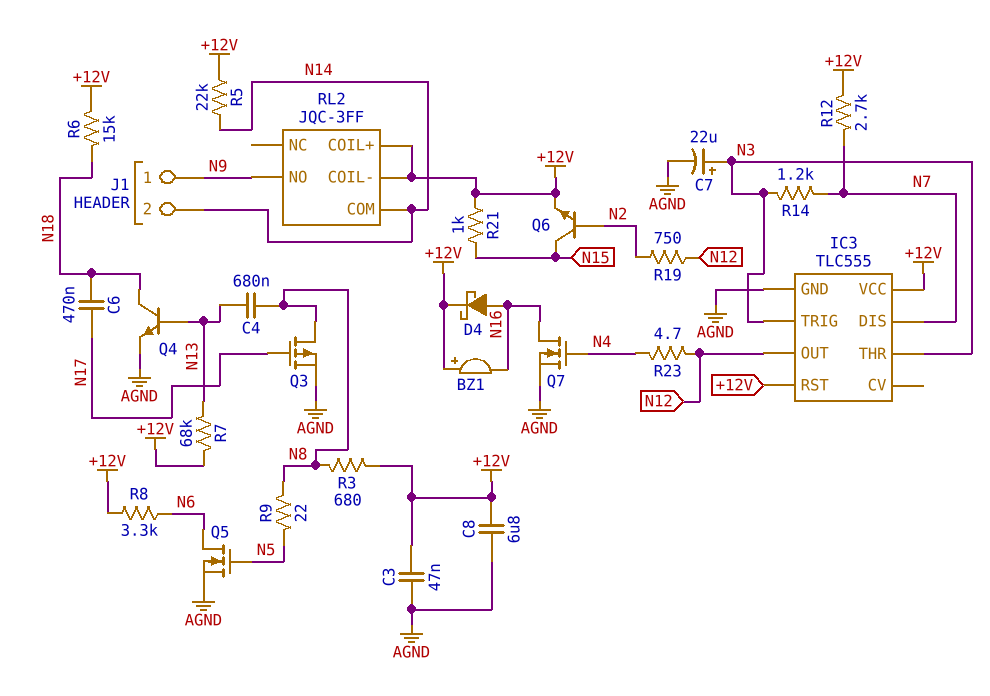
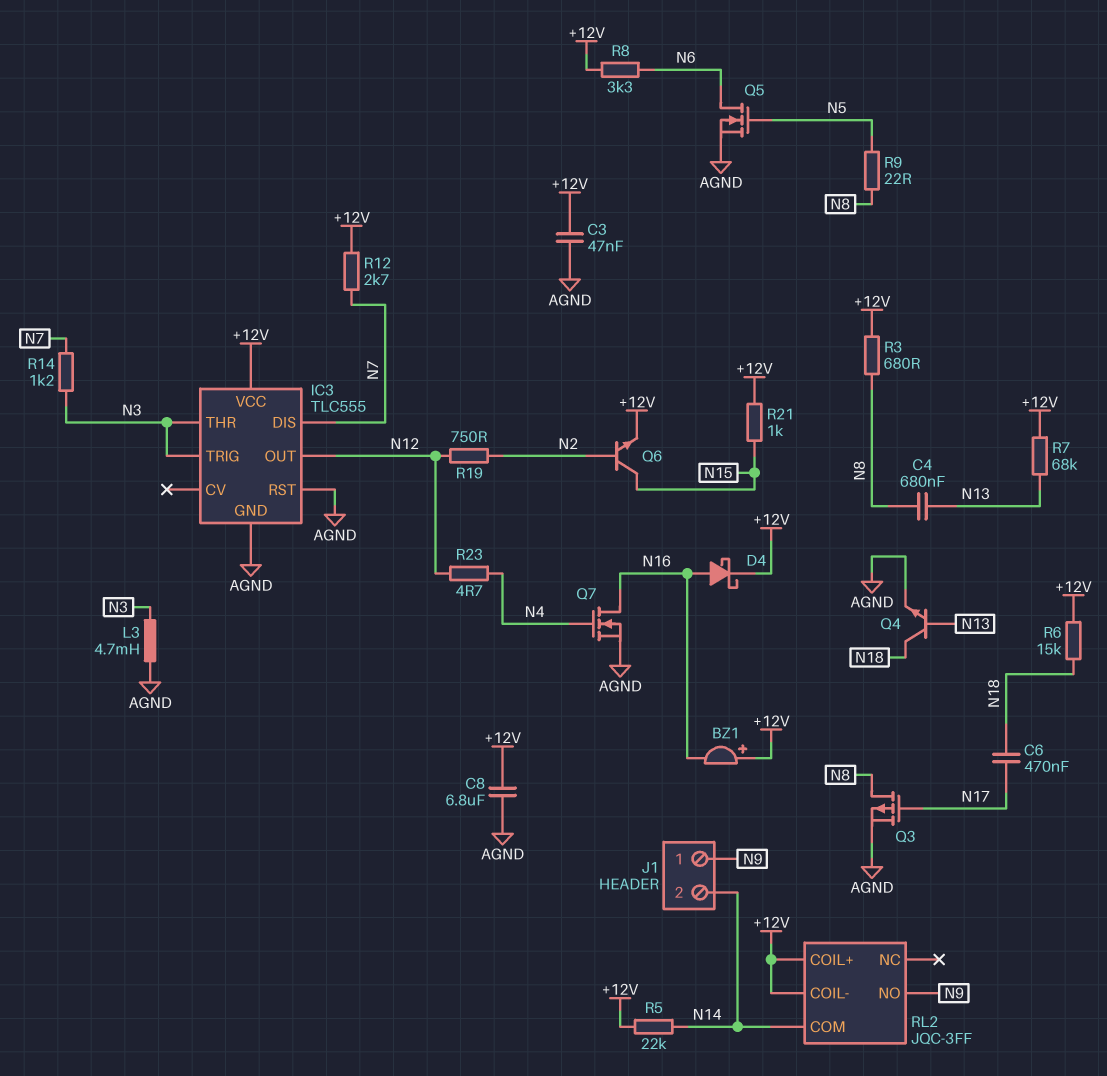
C7: 22uF (plus N3, minus AGND) -> none
IC3 pin RST: +12V -> AGND
L3: none -> 4.7mH (AGND, N3)

